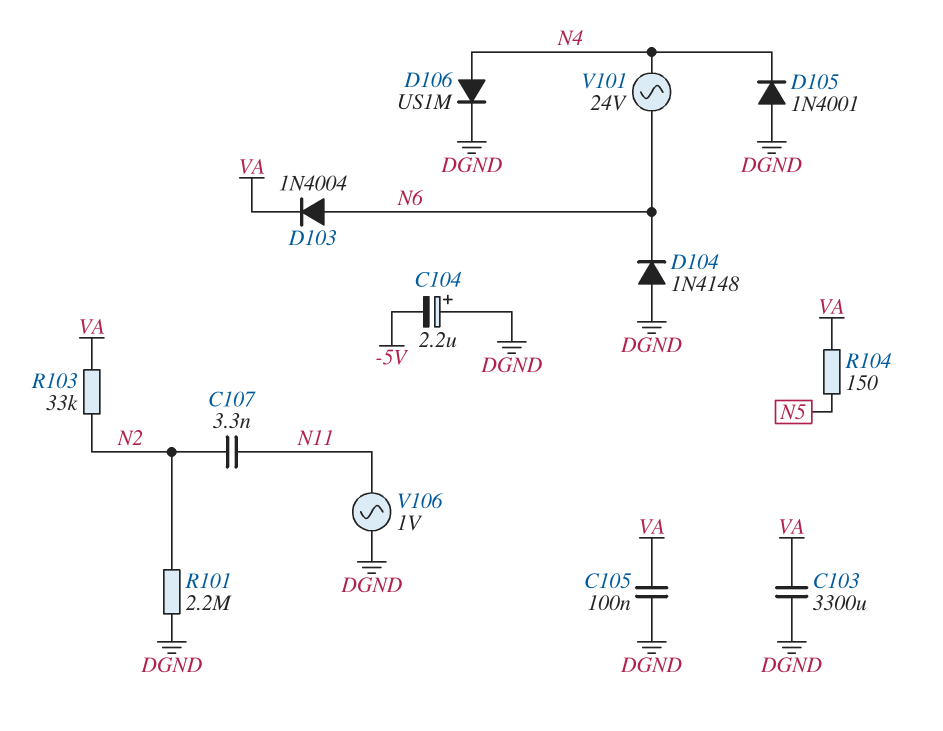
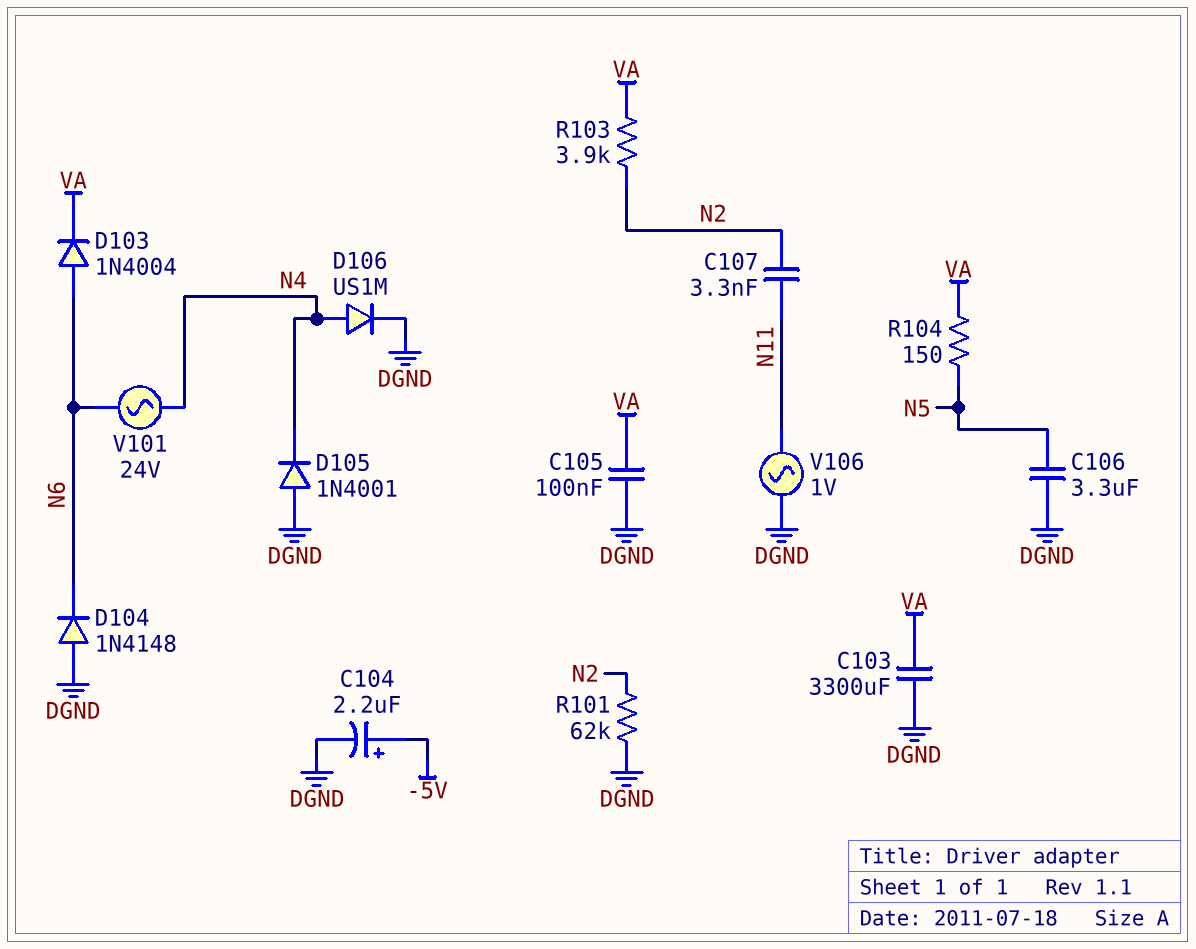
C104: 2.2uF (plus DGND, minus -5V) -> 2.2uF (plus -5V, minus DGND)
C106: none -> 3.3uF (DGND, N5)
R101: 2.2M (DGND, N2) -> 62k (DGND, N2)
R103: 33k (N2, VA) -> 3.9k (N2, VA)

